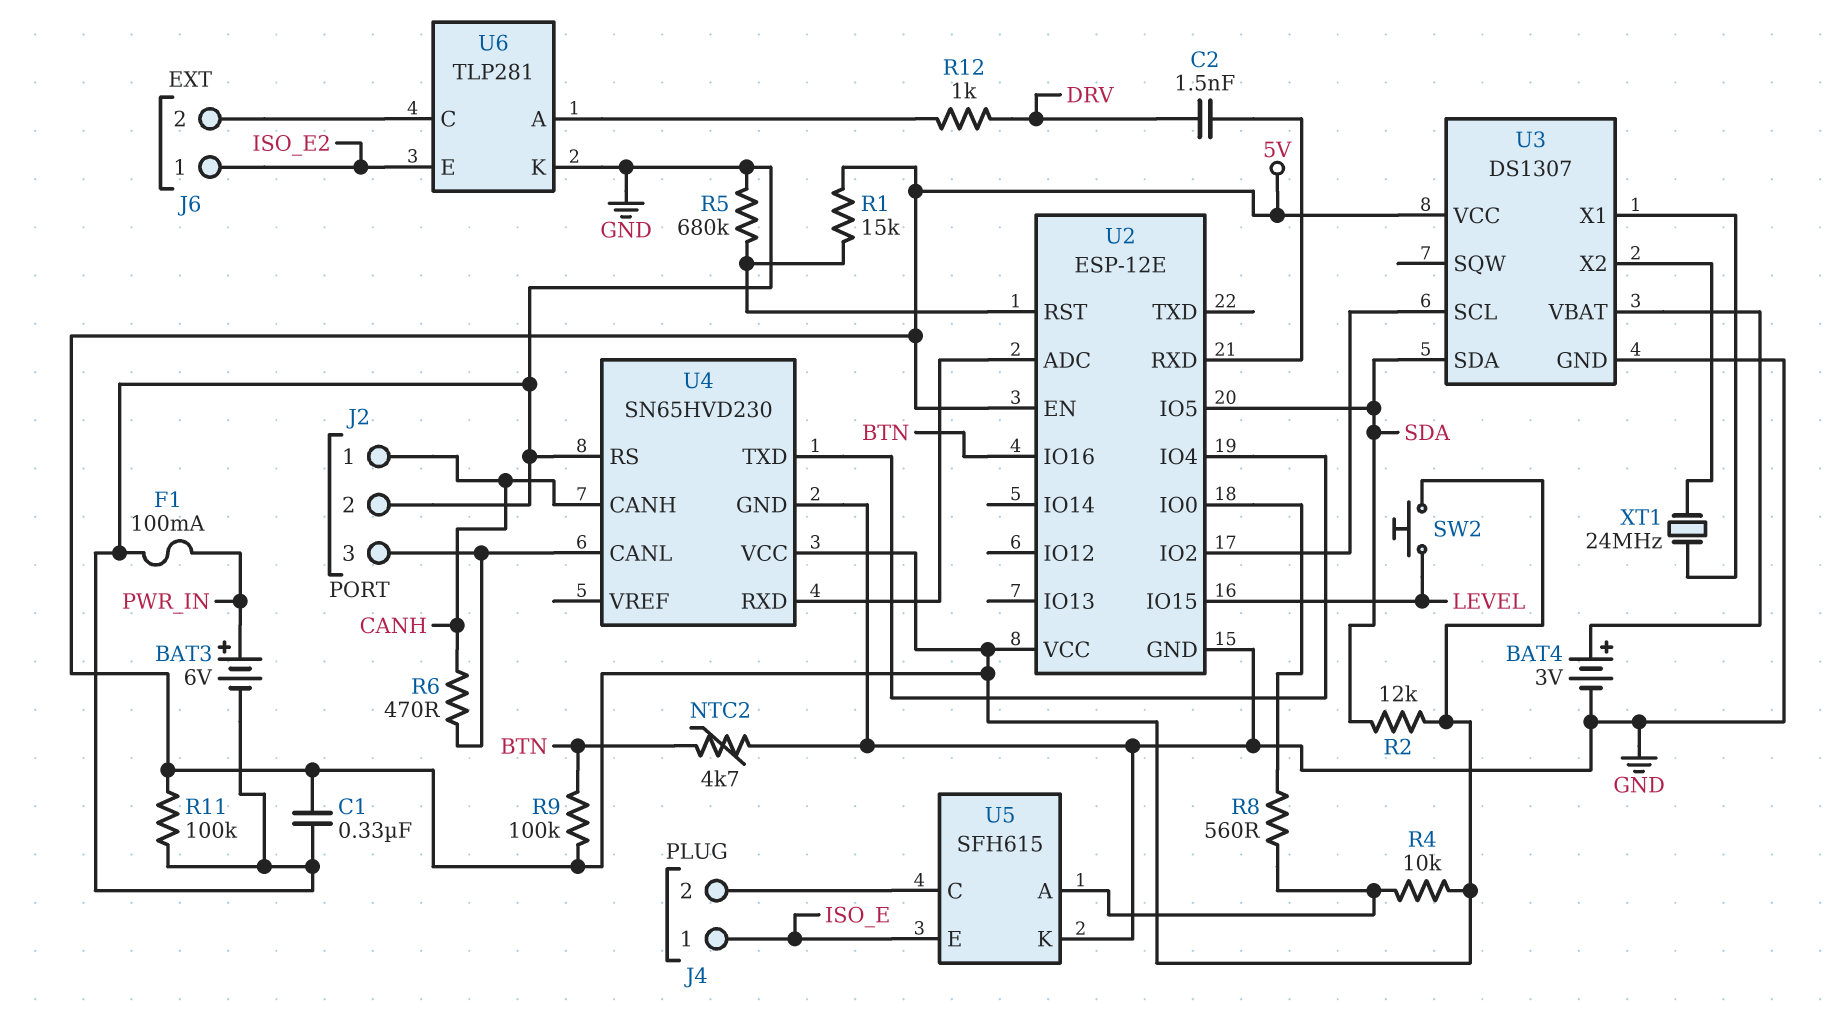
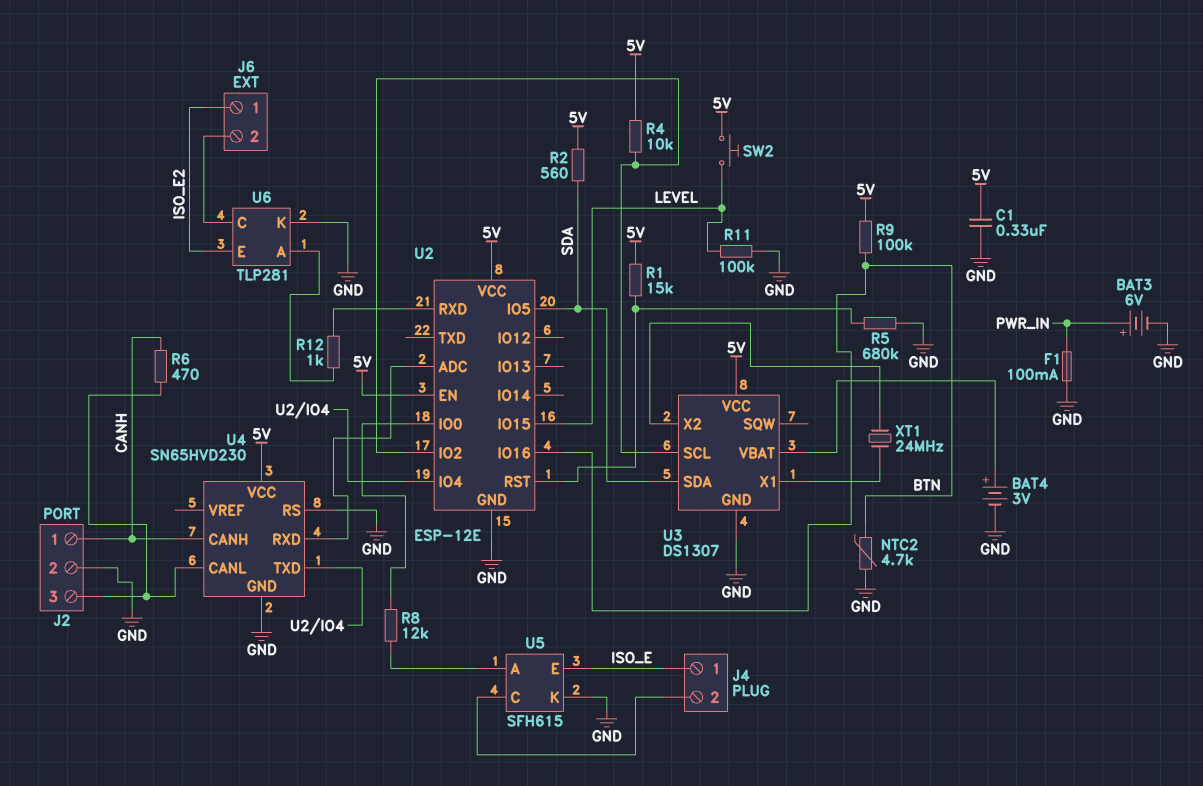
C2: 1.5nF (DRV, U2/RXD) -> none
R2: 12k (5V, SDA) -> 560 (5V, SDA)
R4: 10k (5V, U5/A) -> 10k (5V, U2/IO2)
R8: 560 (U2/IO0, U5/A) -> 12k (U2/IO0, U5/A)
R11: 100k (5V, GND) -> 100k (GND, LEVEL)
R12: 1k (DRV, U6/A) -> 1k (U2/RXD, U6/A)

